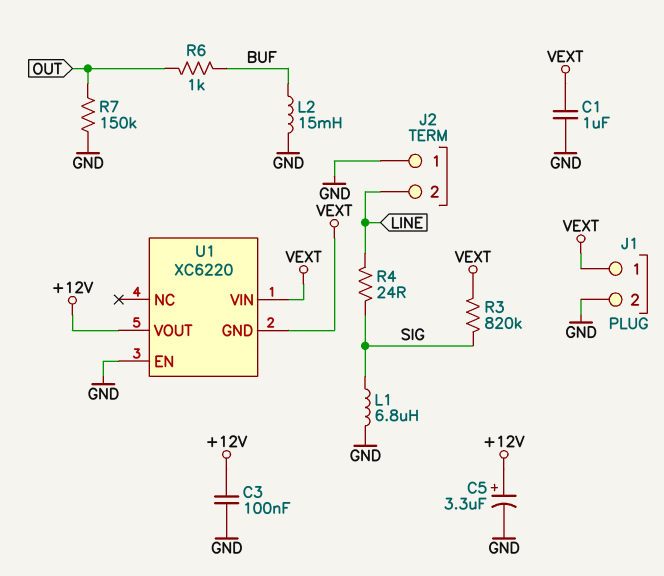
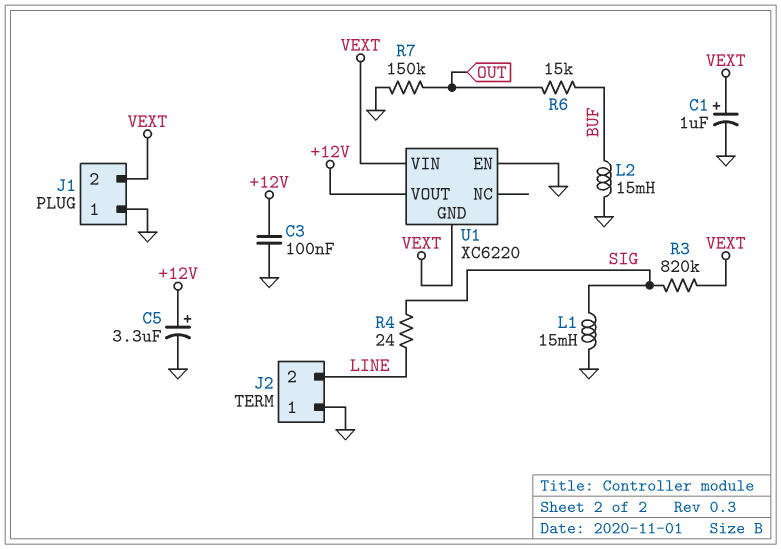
C1: 1uF (GND, VEXT) -> 1uF (plus VEXT, minus GND)
J1 pin 1: VEXT -> GND
J1 pin 2: GND -> VEXT
L1: 6.8uH (GND, SIG) -> 15mH (GND, SIG)
R6: 1k (BUF, OUT) -> 15k (BUF, OUT)

